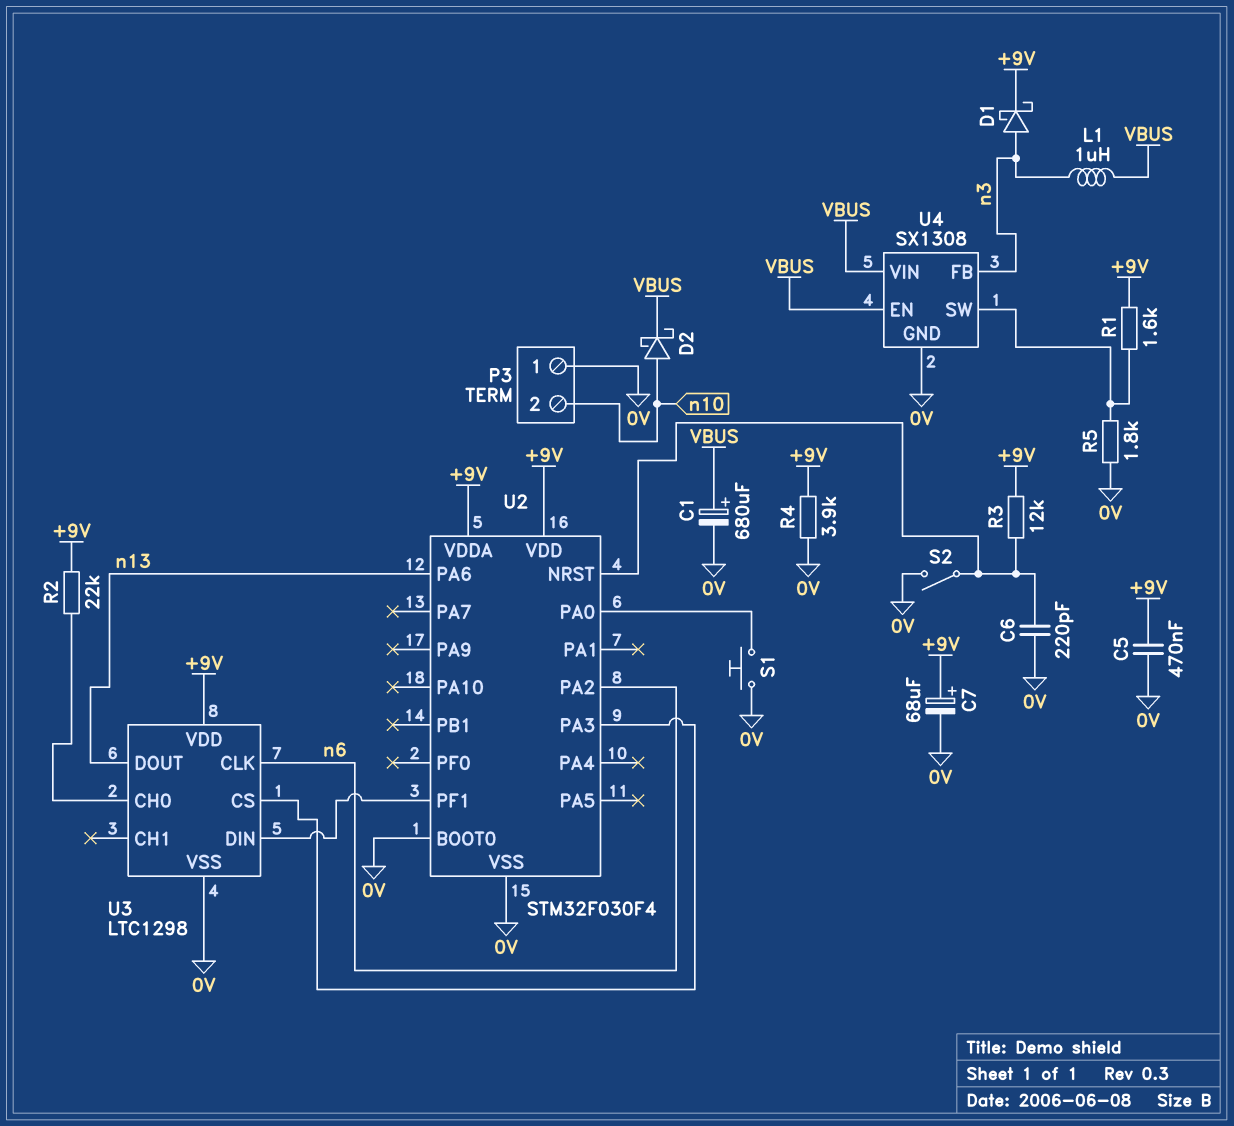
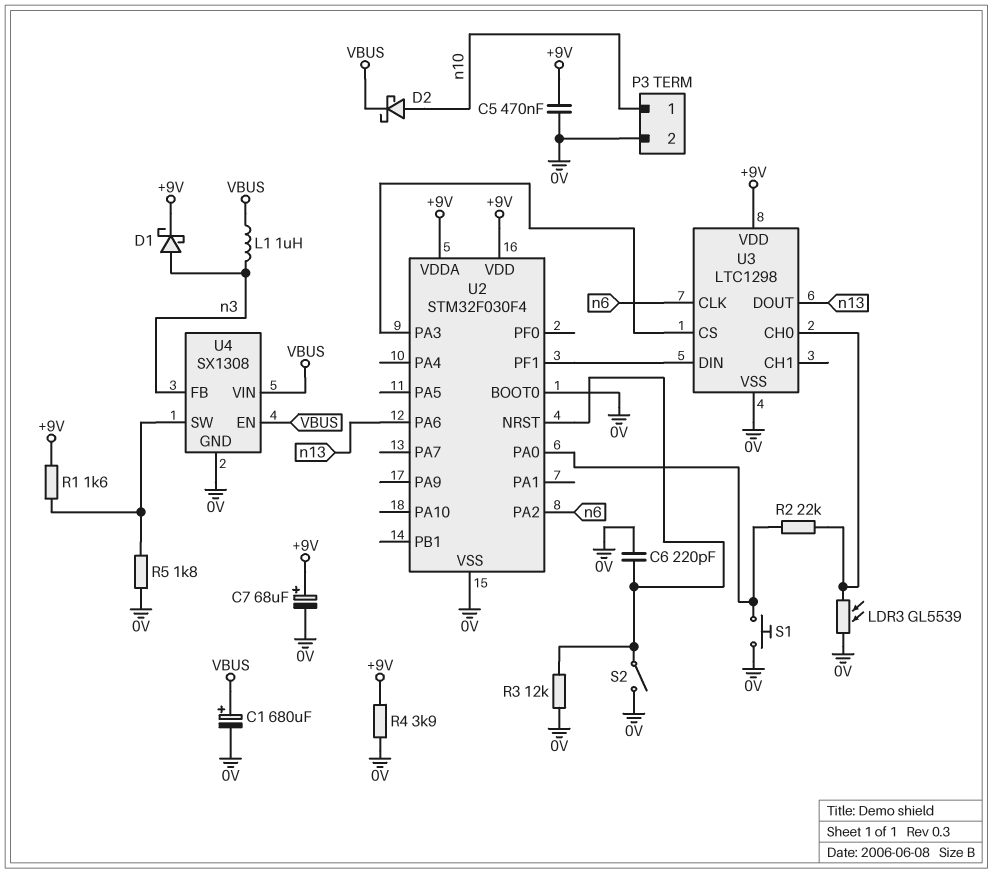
LDR3: none -> GL5539 (0V, U3/CH0)
P3 pin 1: 0V -> n10
P3 pin 2: n10 -> 0V
R2: 22k (+9V, U3/CH0) -> 22k (U2/PA0, U3/CH0)
R3: 12k (+9V, U2/NRST) -> 12k (0V, U2/NRST)

